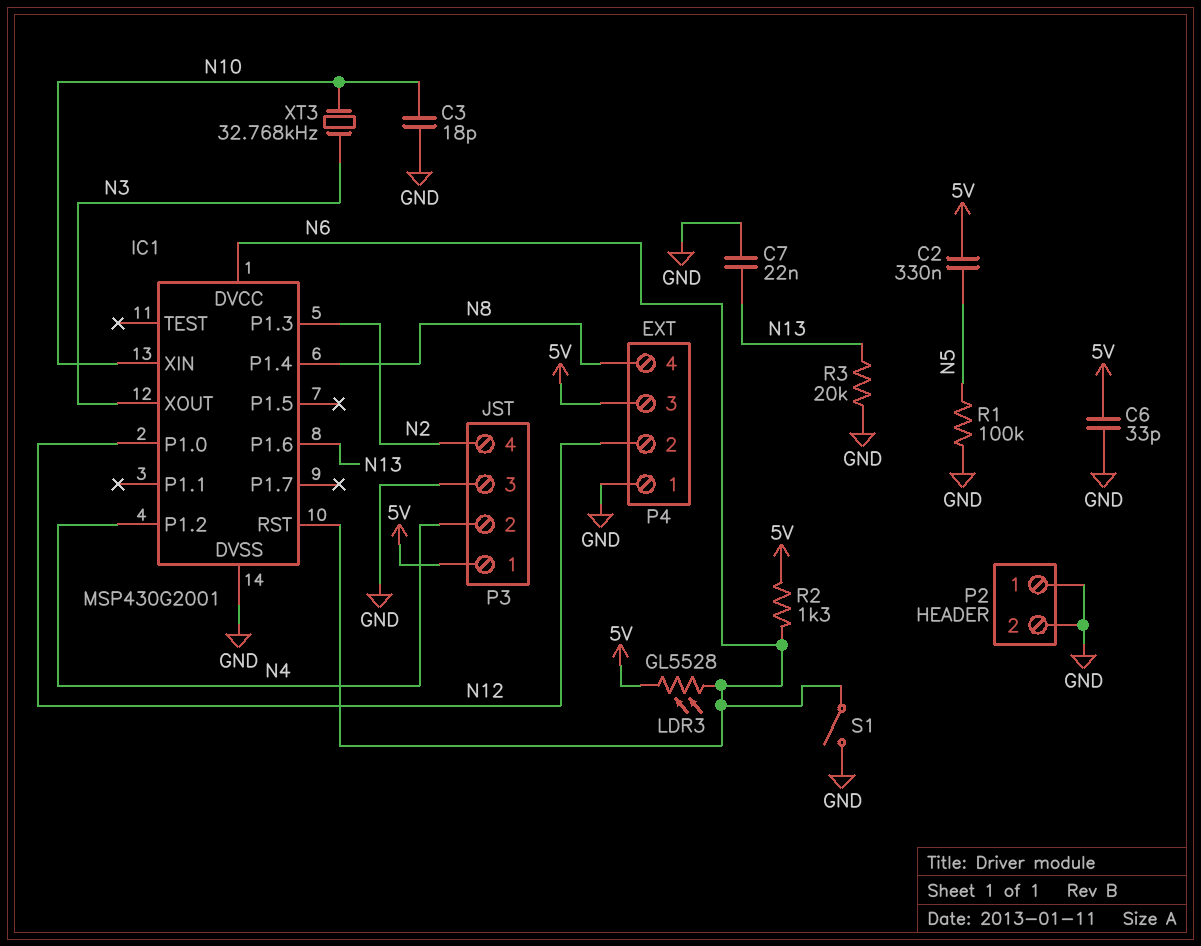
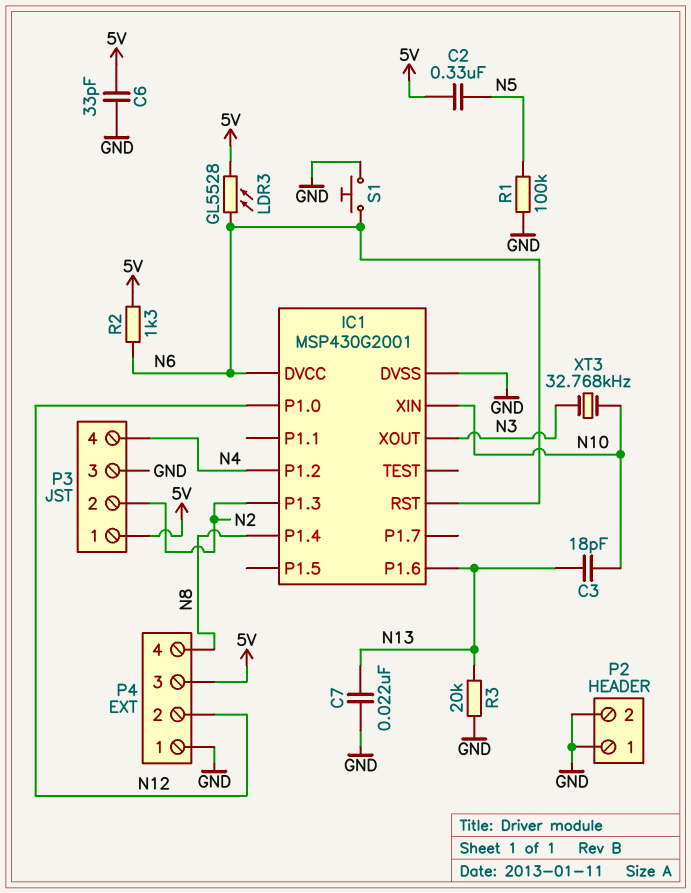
C3: 18pF (GND, N10) -> 18pF (N10, N13)
P3 pin 2: N4 -> N2
P3 pin 4: N2 -> N4
S1: switch (GND, N6) -> button (GND, N6)

